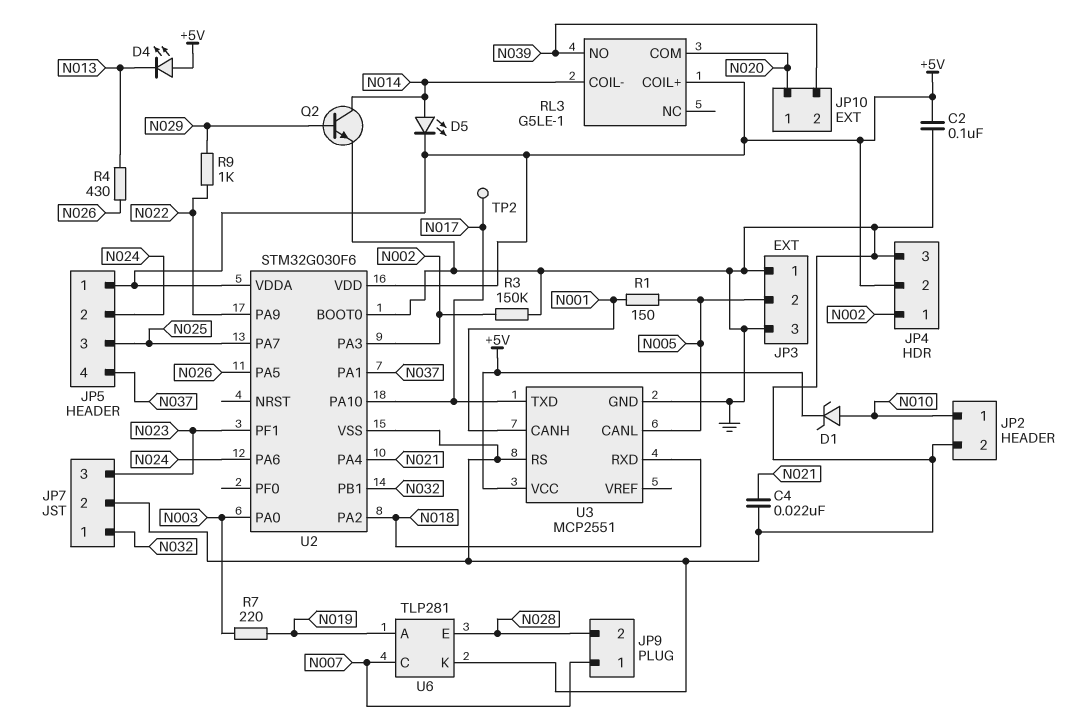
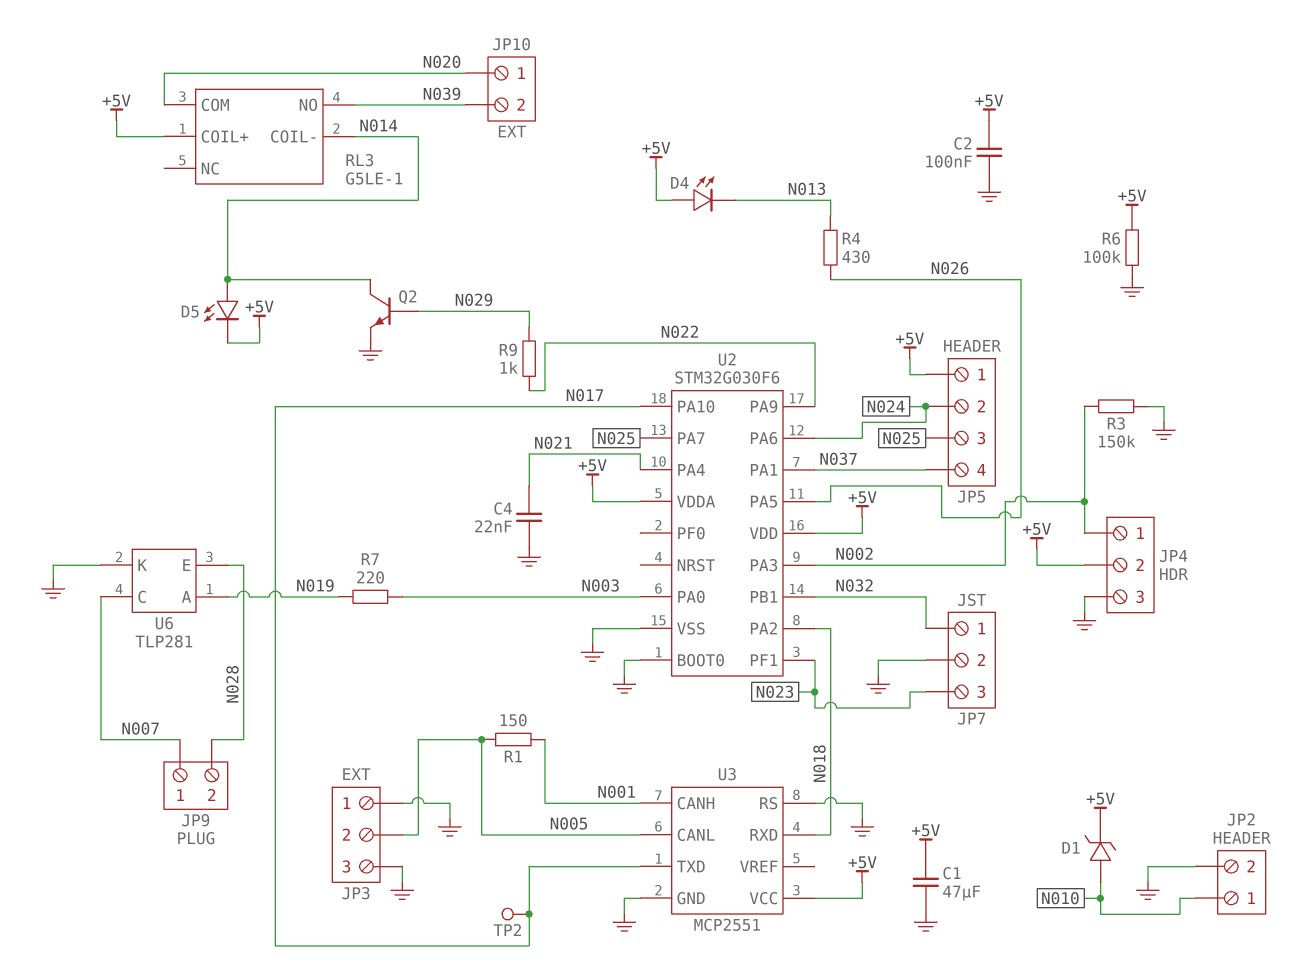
C1: none -> 47uF (+5V, GND)
R6: none -> 100k (+5V, GND)

